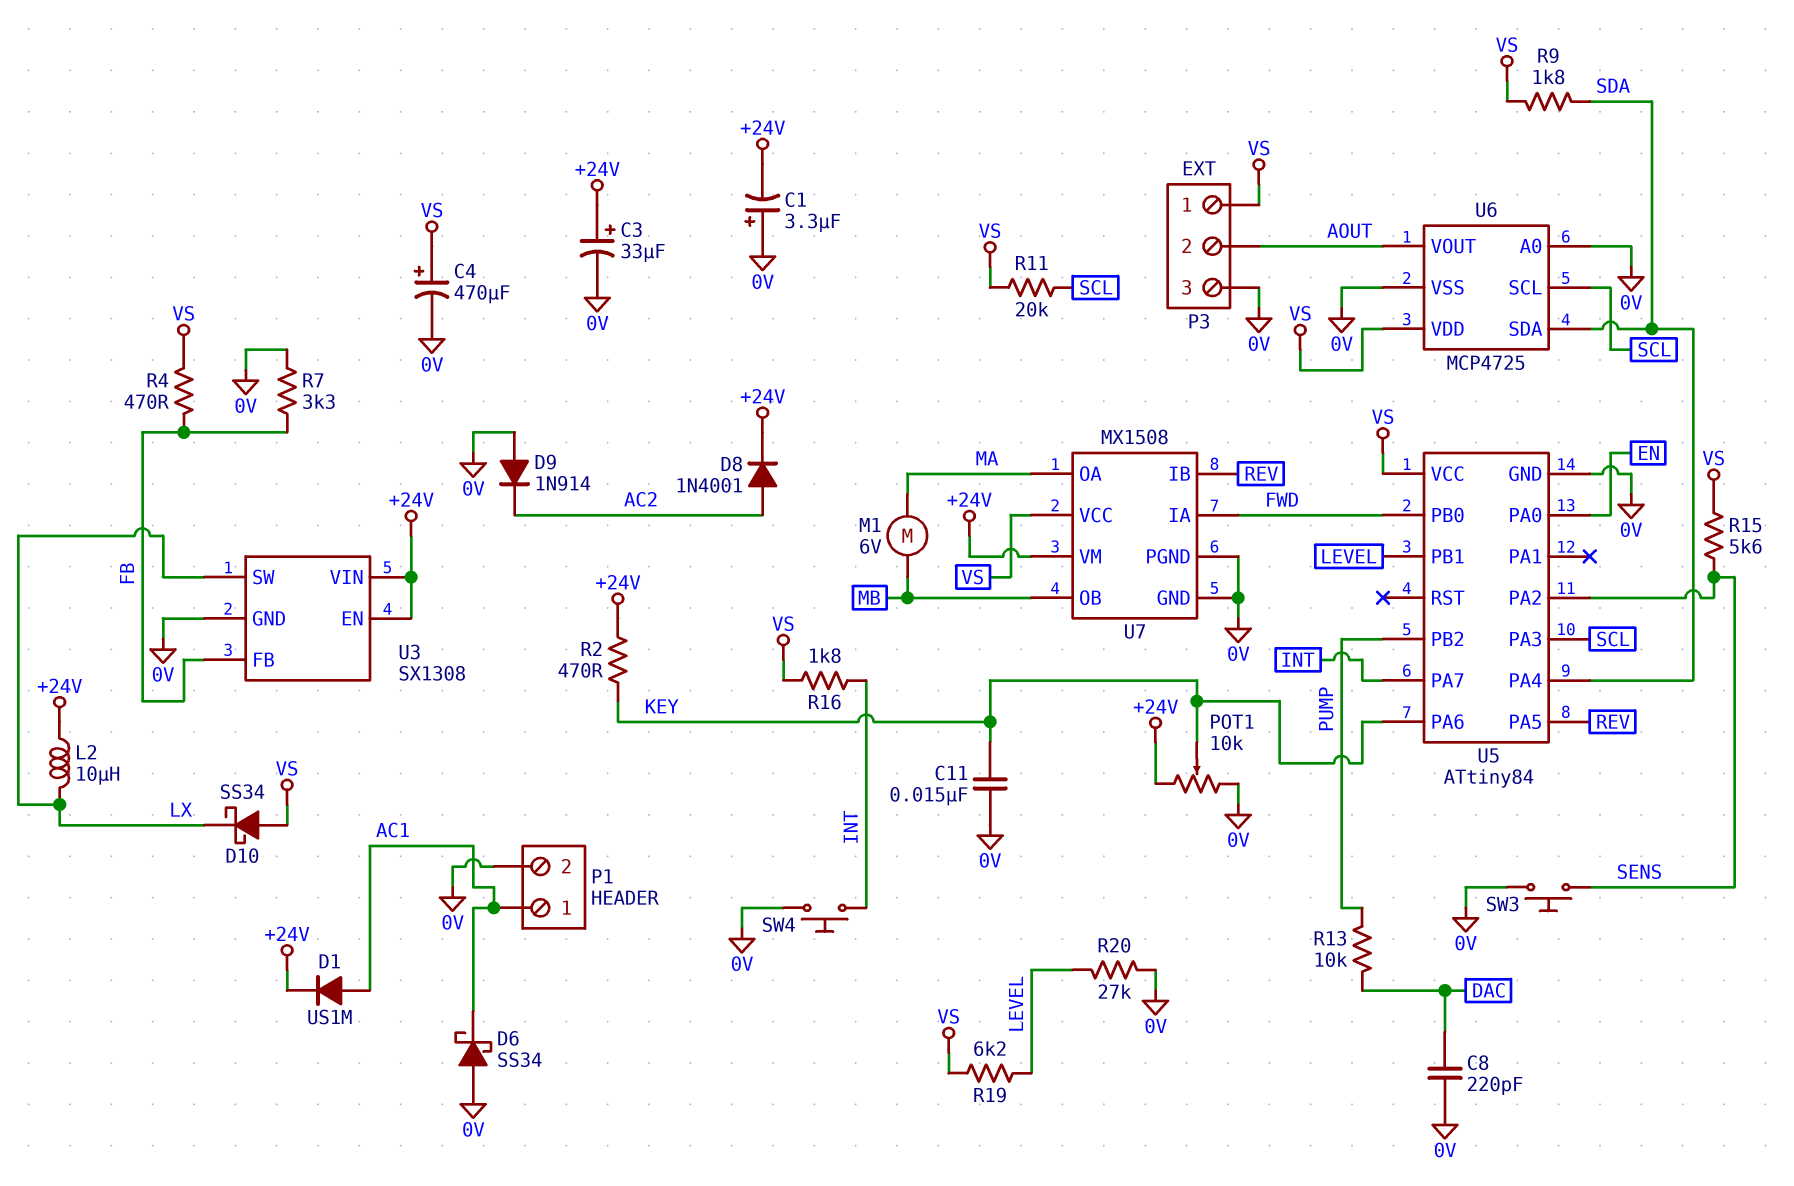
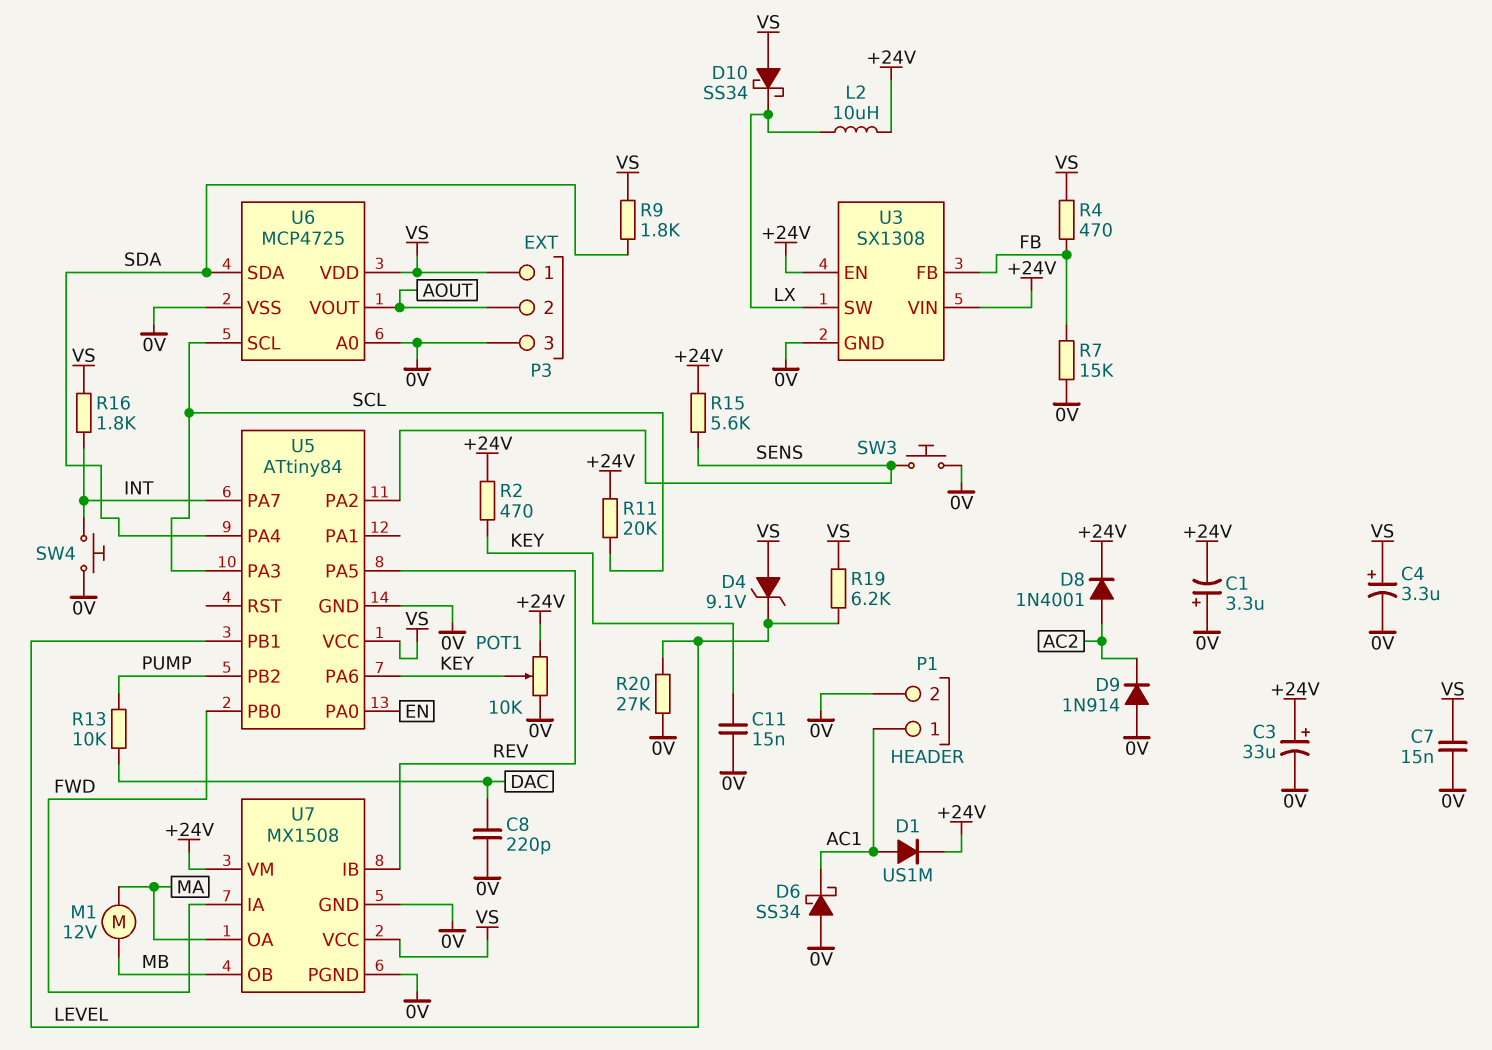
C4: 470uF (plus VS, minus 0V) -> 3.3uF (plus VS, minus 0V)
C7: none -> 15nF (0V, VS)
D4: none -> zener 9.1V (A VS, K LEVEL)
M1: motor 6V (MA, MB) -> motor 12V (MA, MB)
R7: 3.3k (0V, FB) -> 15k (0V, FB)
R11: 20k (SCL, VS) -> 20k (+24V, SCL)
R15: 5.6k (SENS, VS) -> 5.6k (+24V, SENS)

